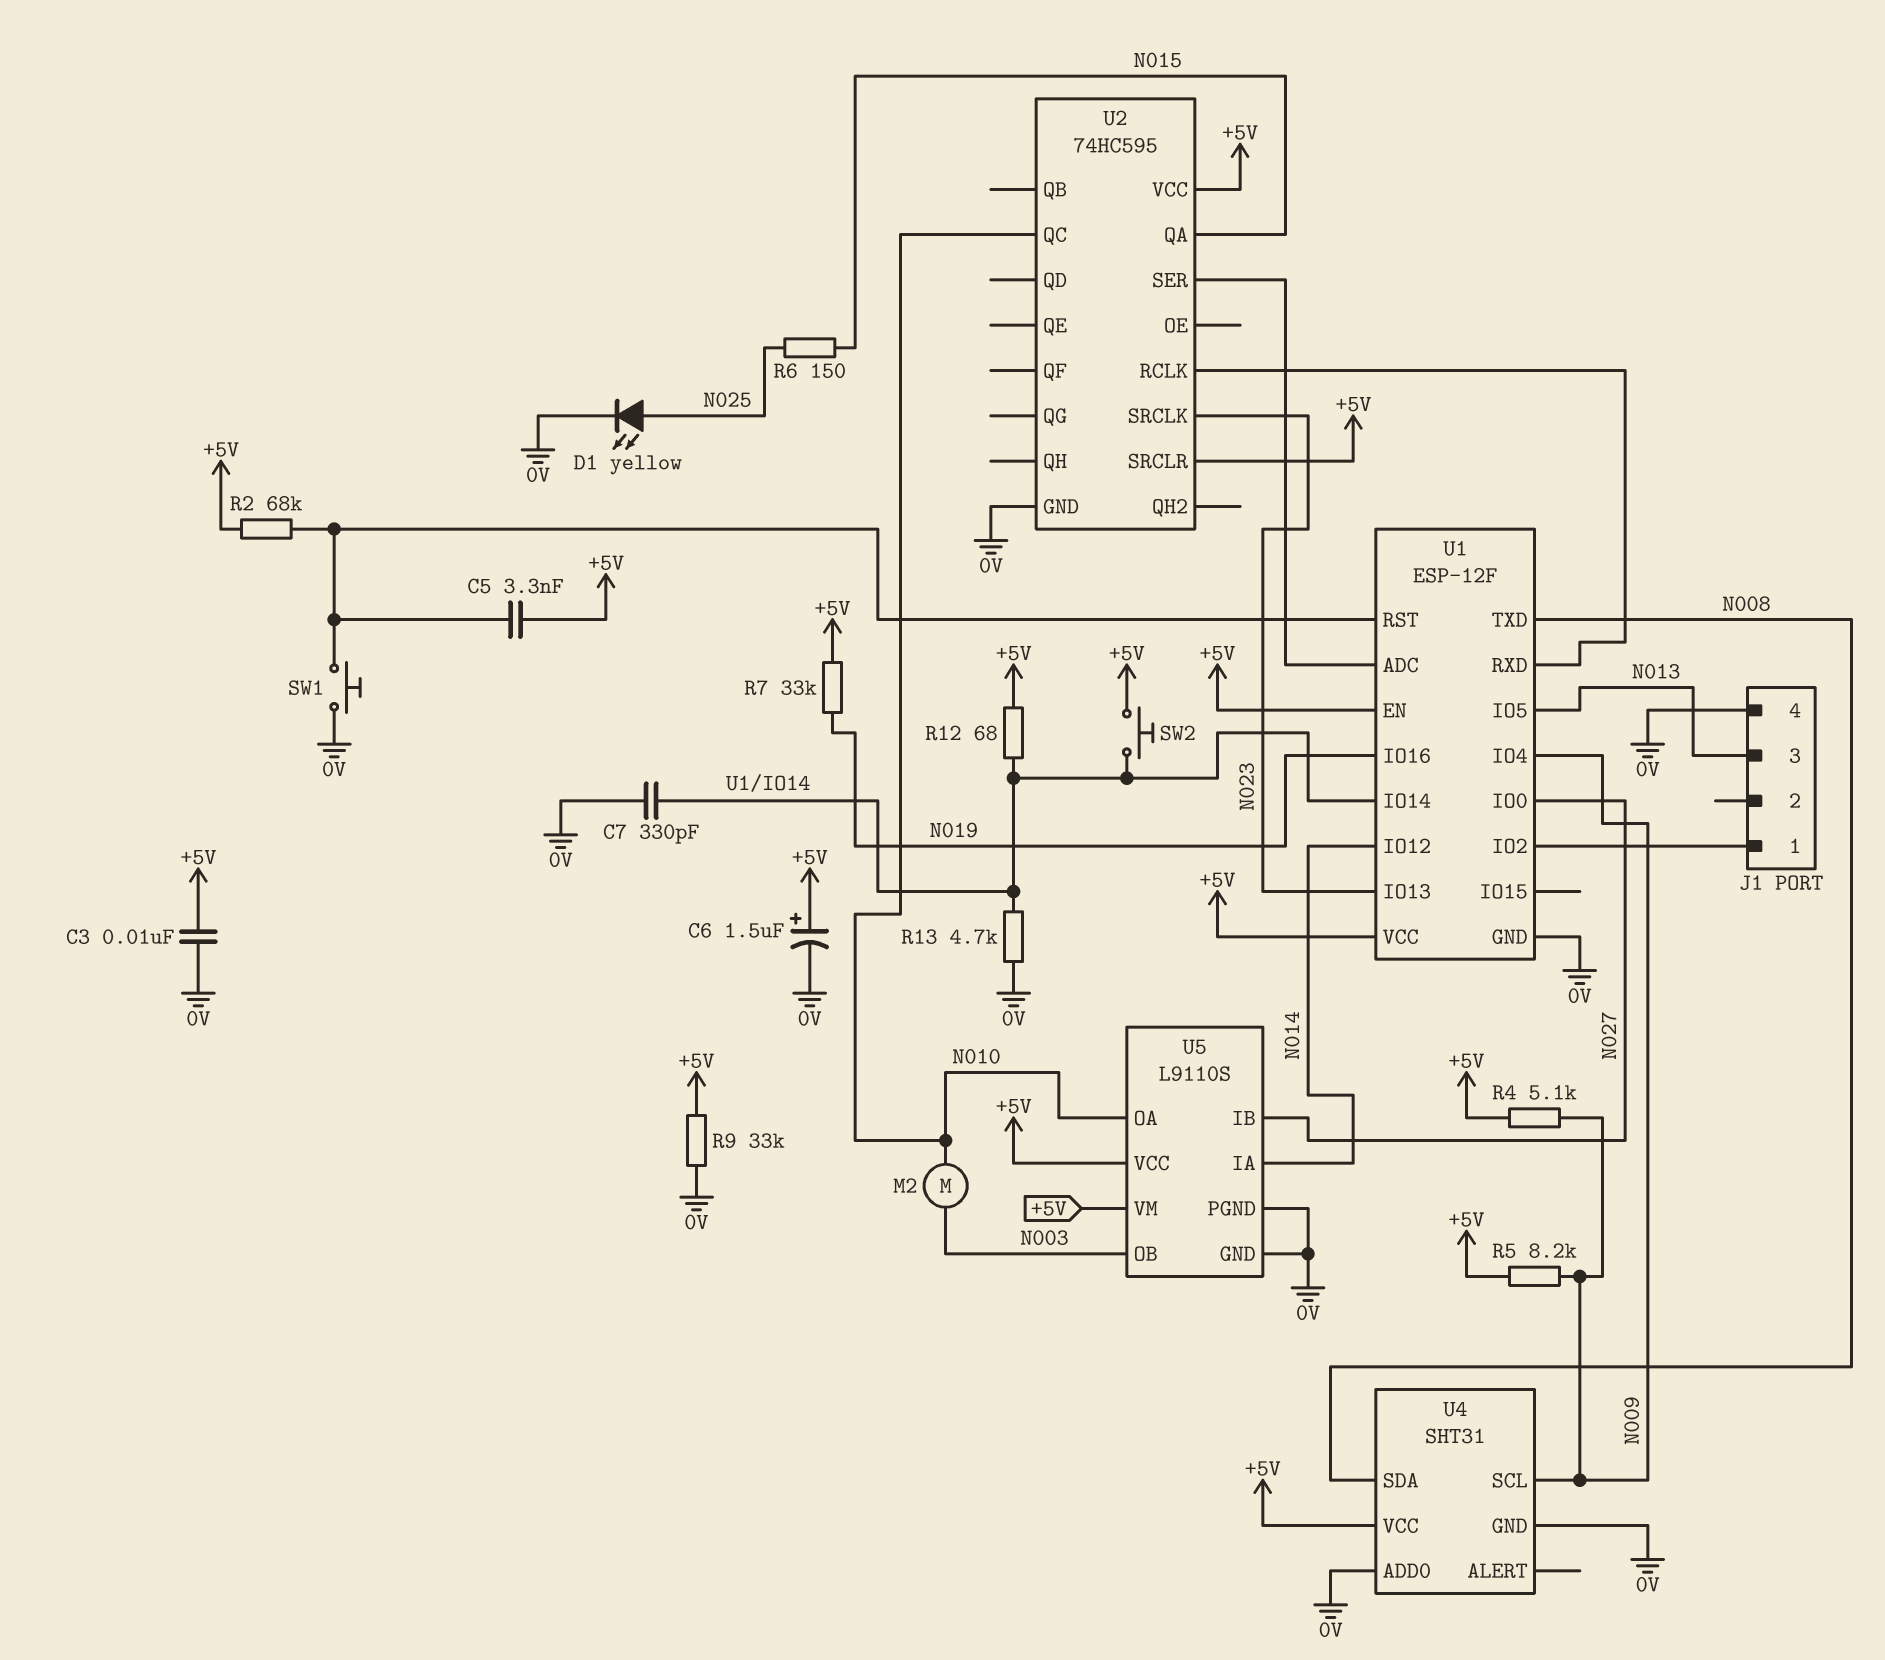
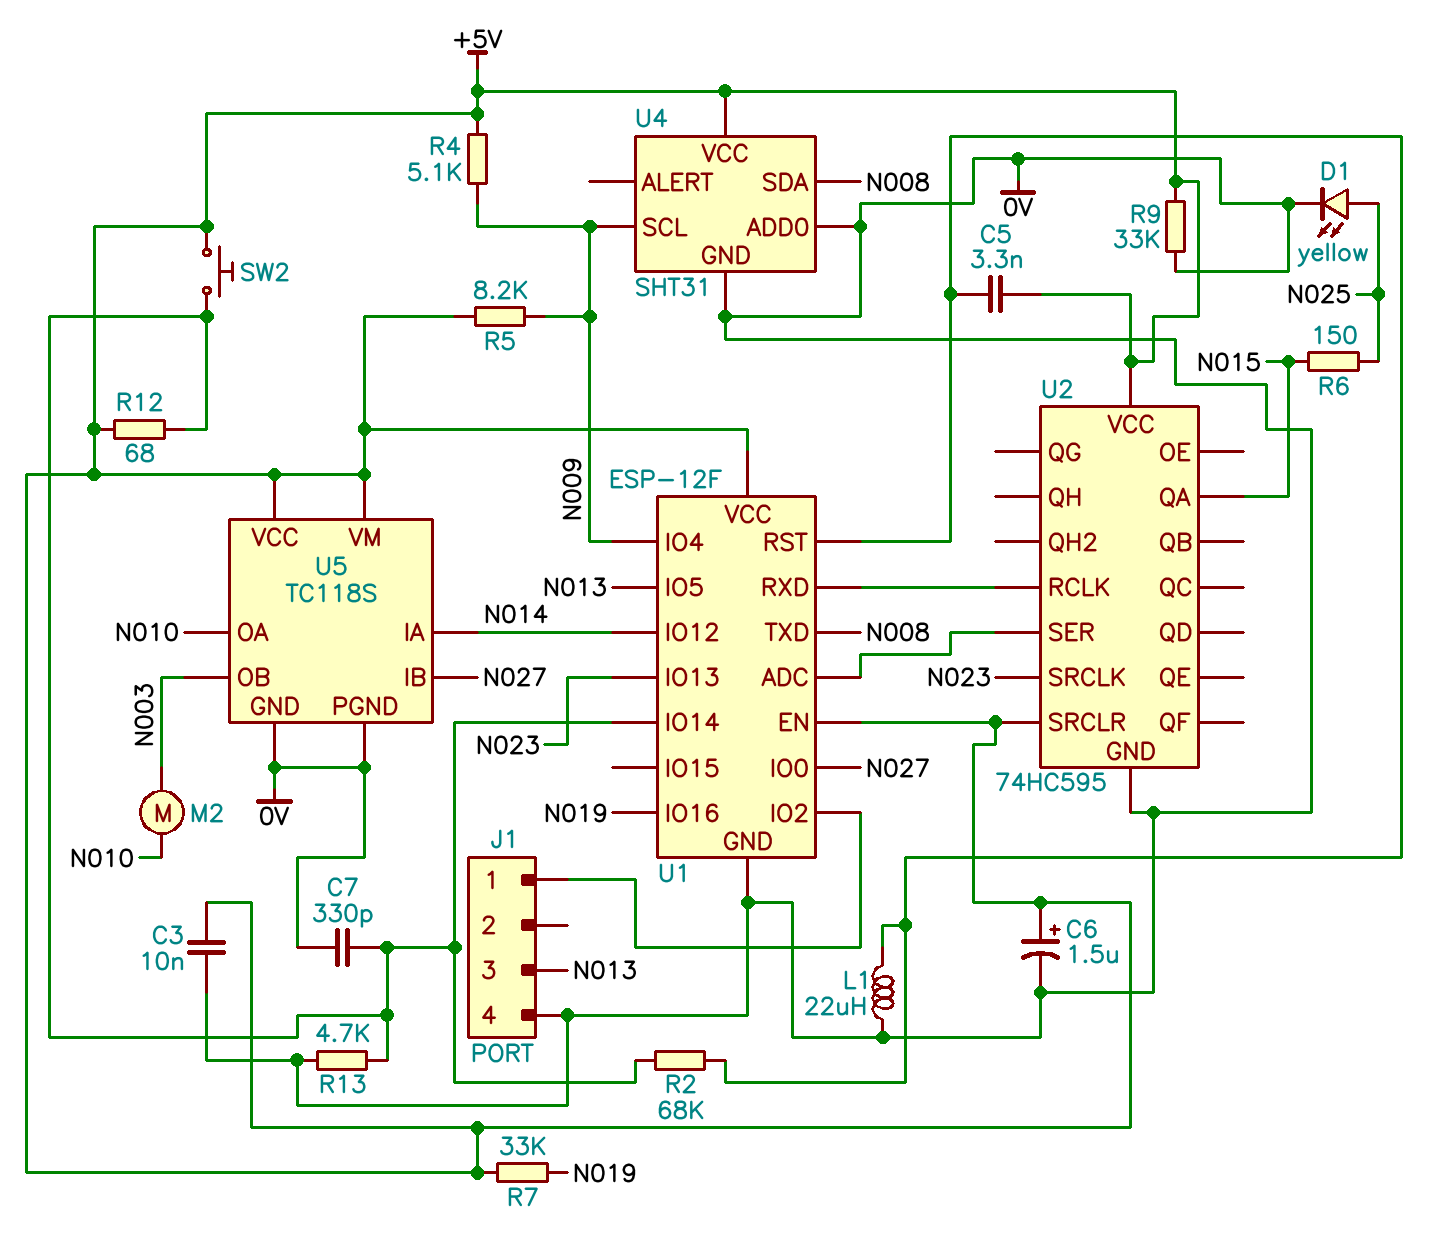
L1: none -> 22uH (0V, U1/RST)
R2: 68k (+5V, U1/RST) -> 68k (U1/IO14, U1/RST)
SW1: button (0V, U1/RST) -> none
U2 pin QC: N010 -> none
U5: L9110S -> TC118S

